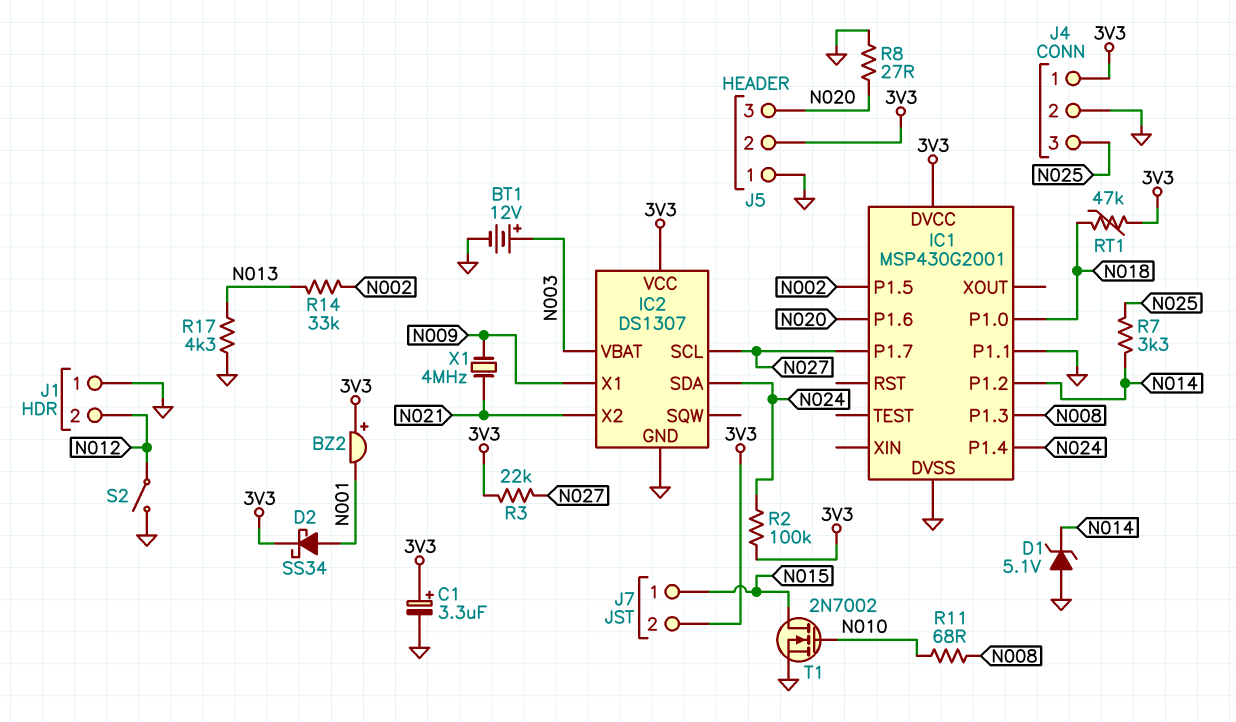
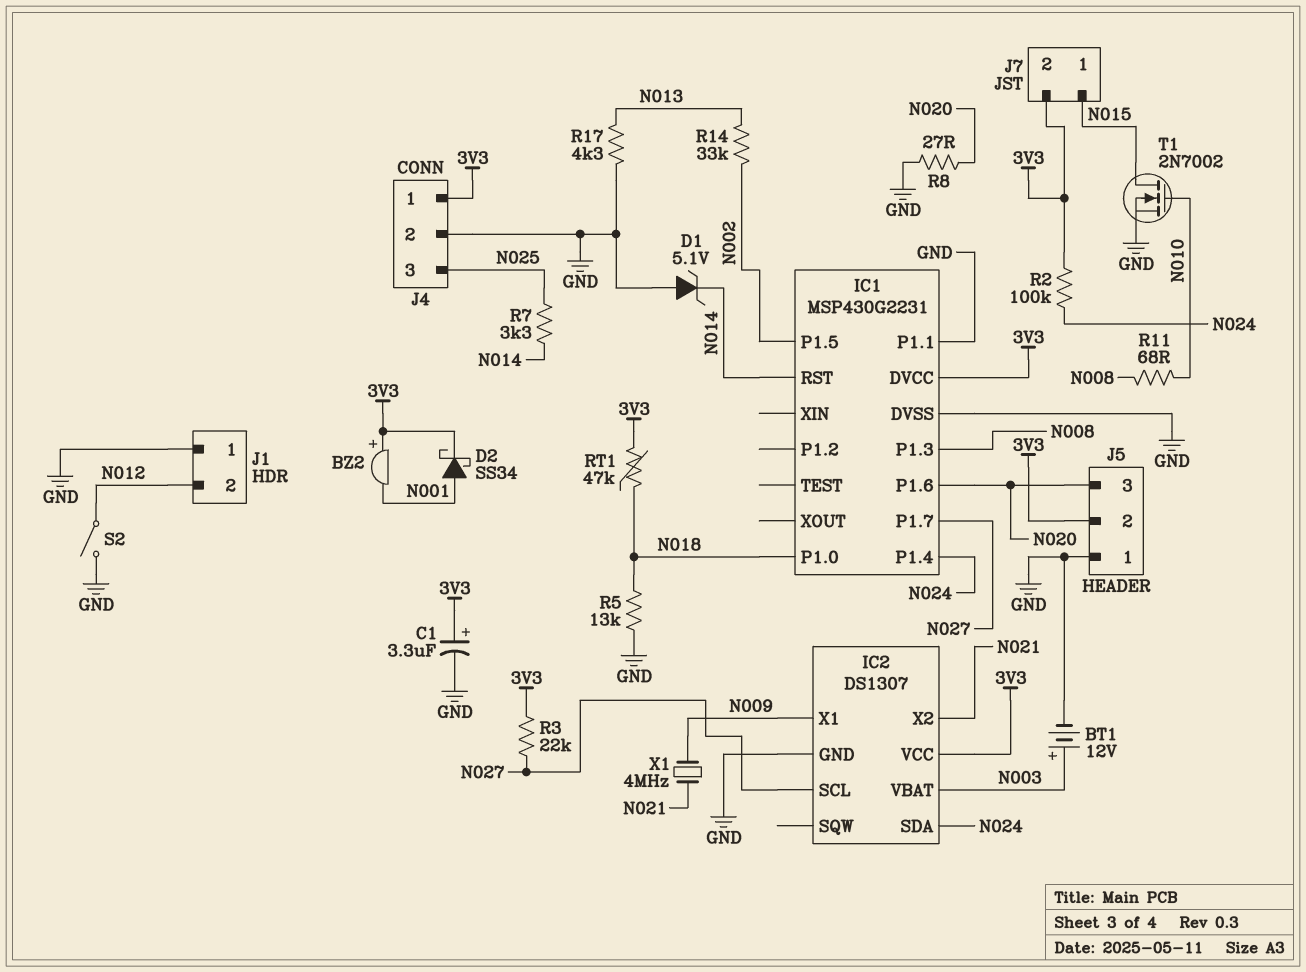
IC1: MSP430G2001 -> MSP430G2231
IC1 pin P1.2: N014 -> none
IC1 pin RST: none -> N014
R5: none -> 13k (GND, N018)

